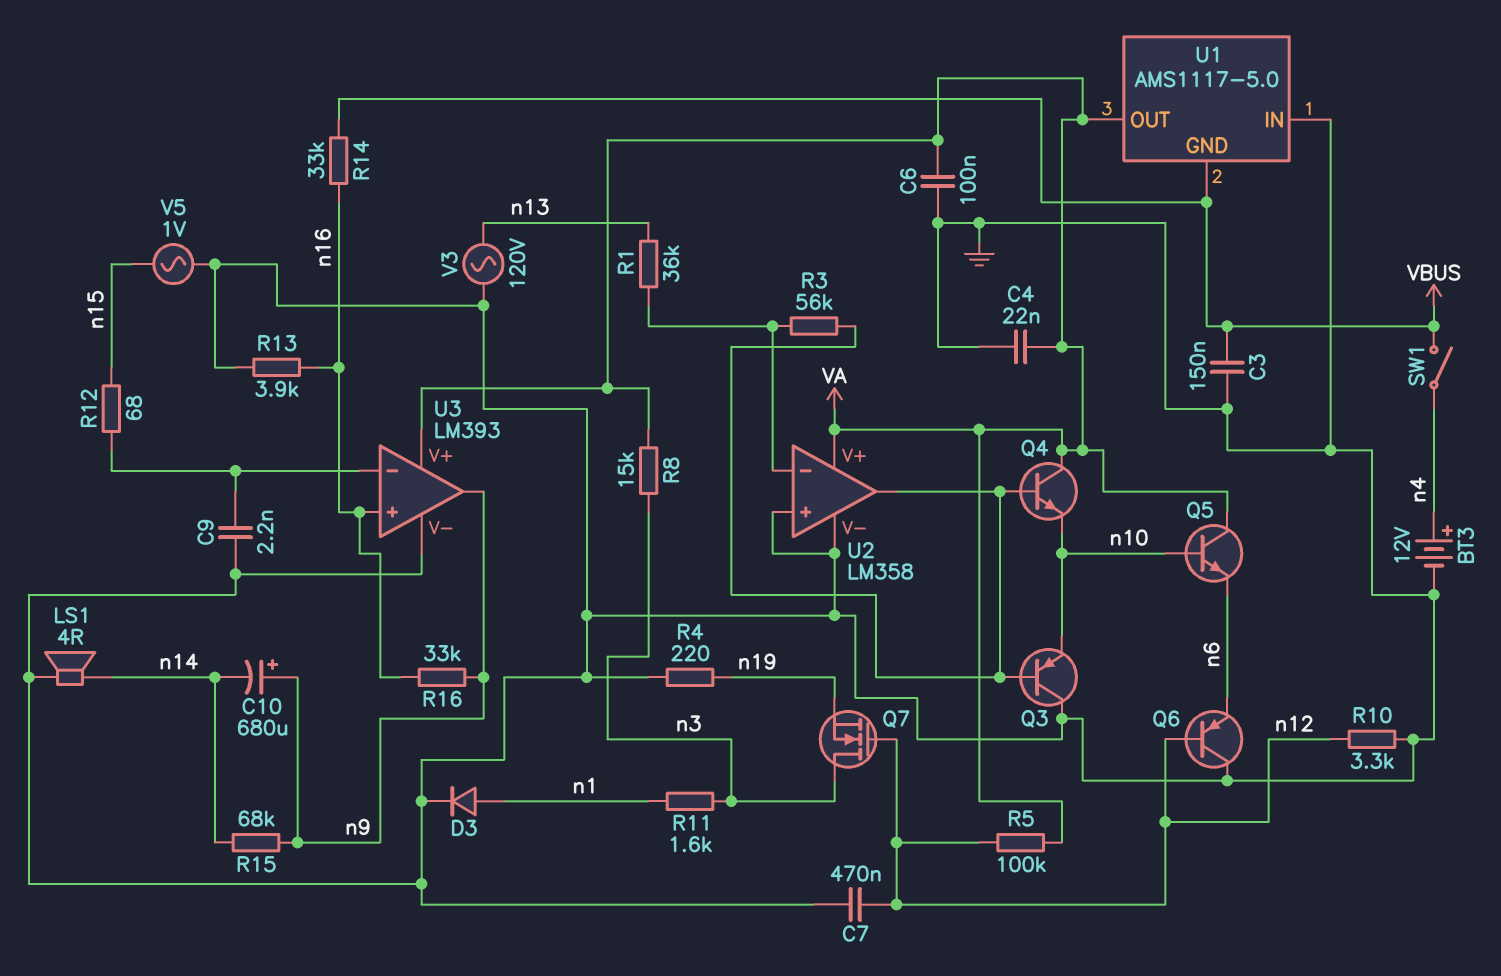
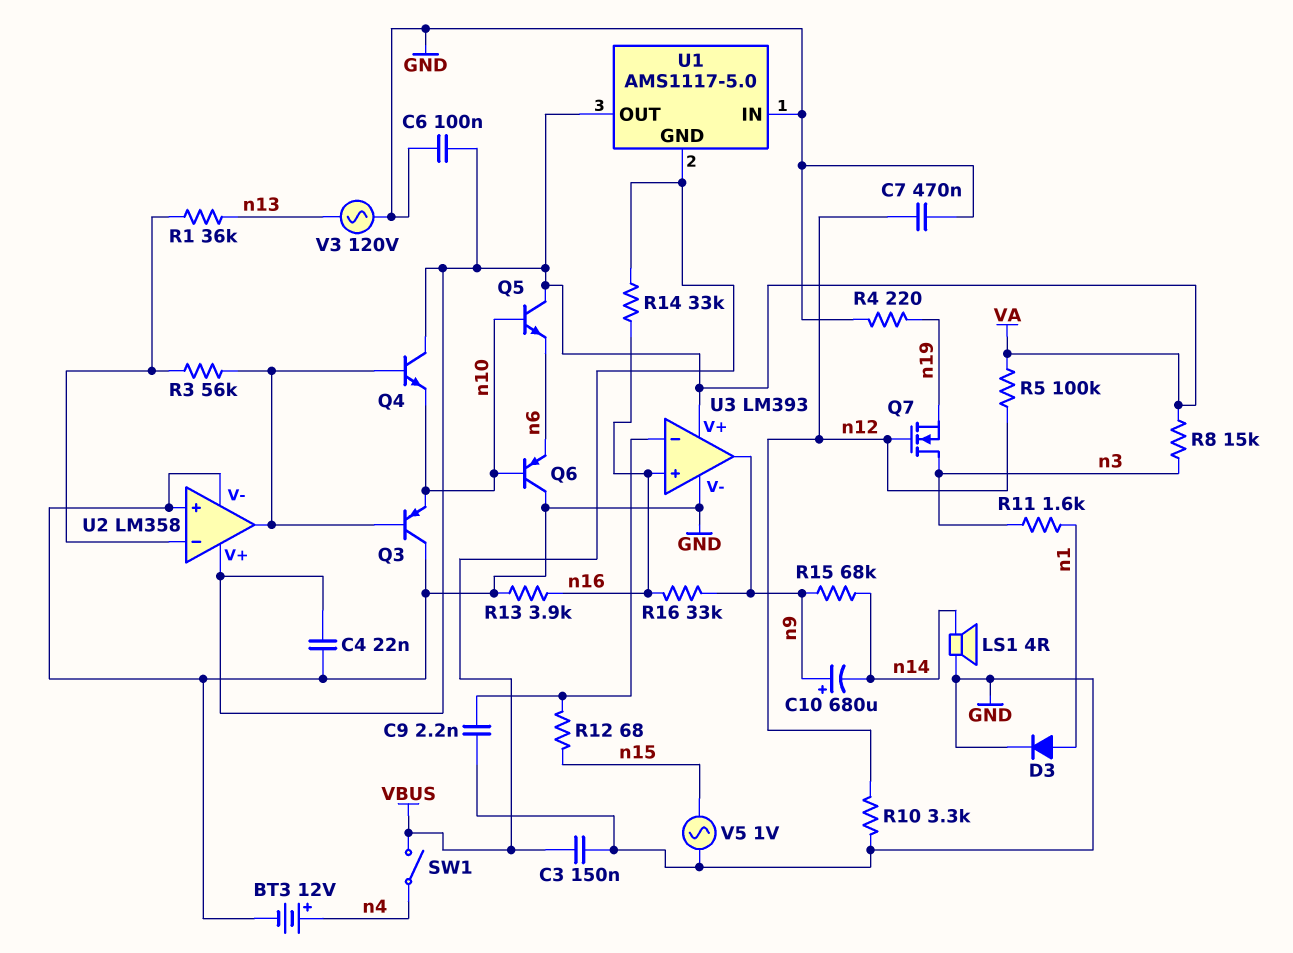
Q6: PNP (B n12, C GND, E n6) -> PNP (B n10, C GND, E n6)

